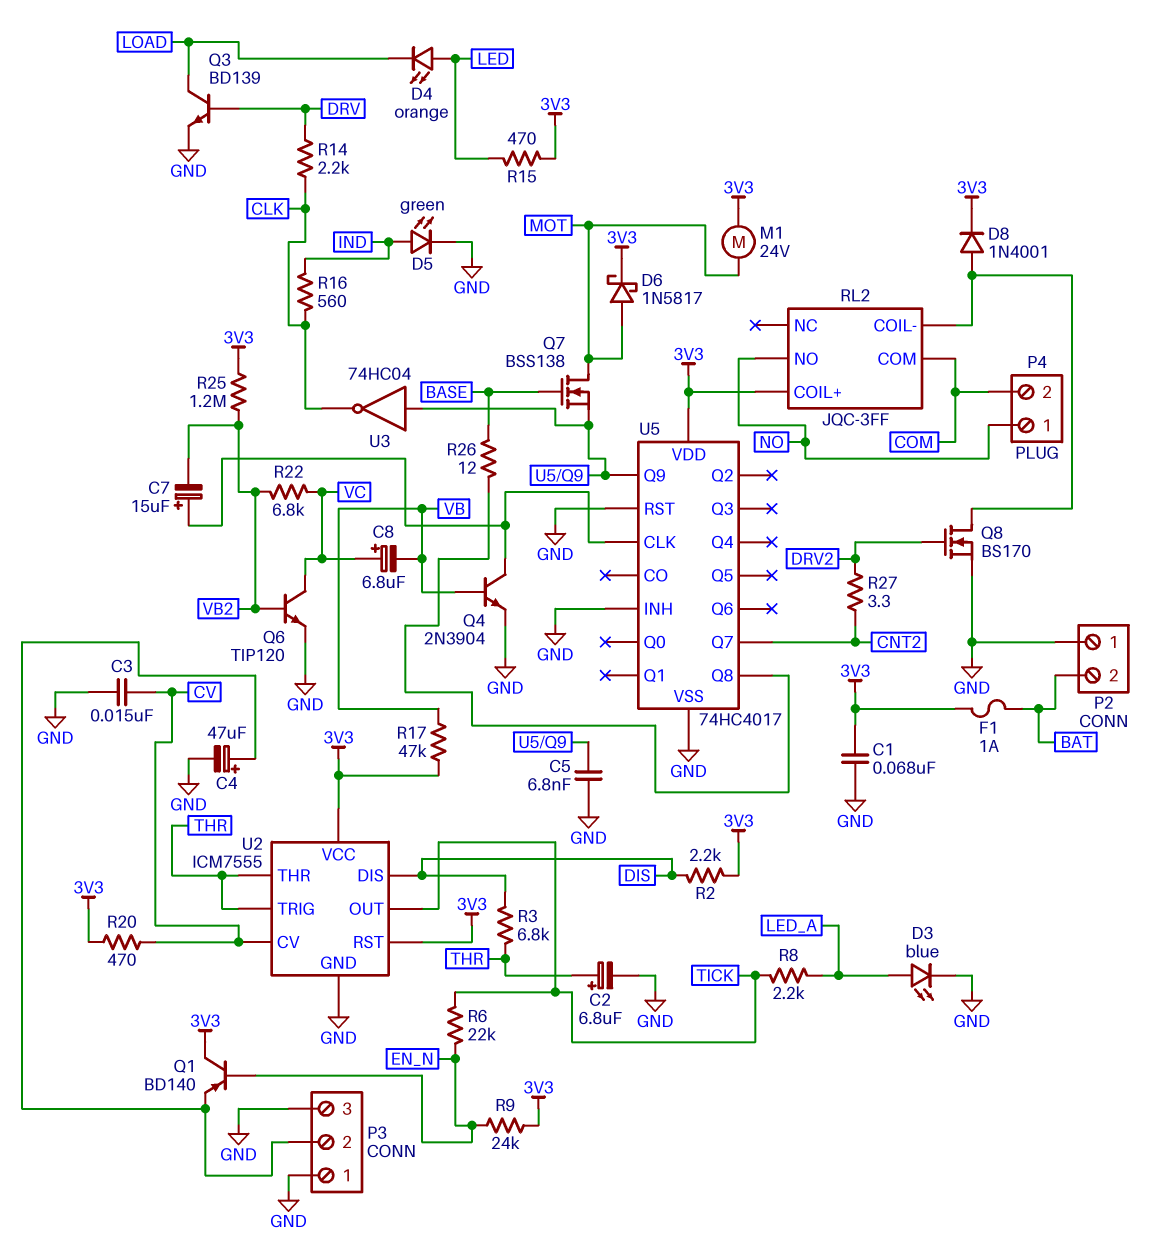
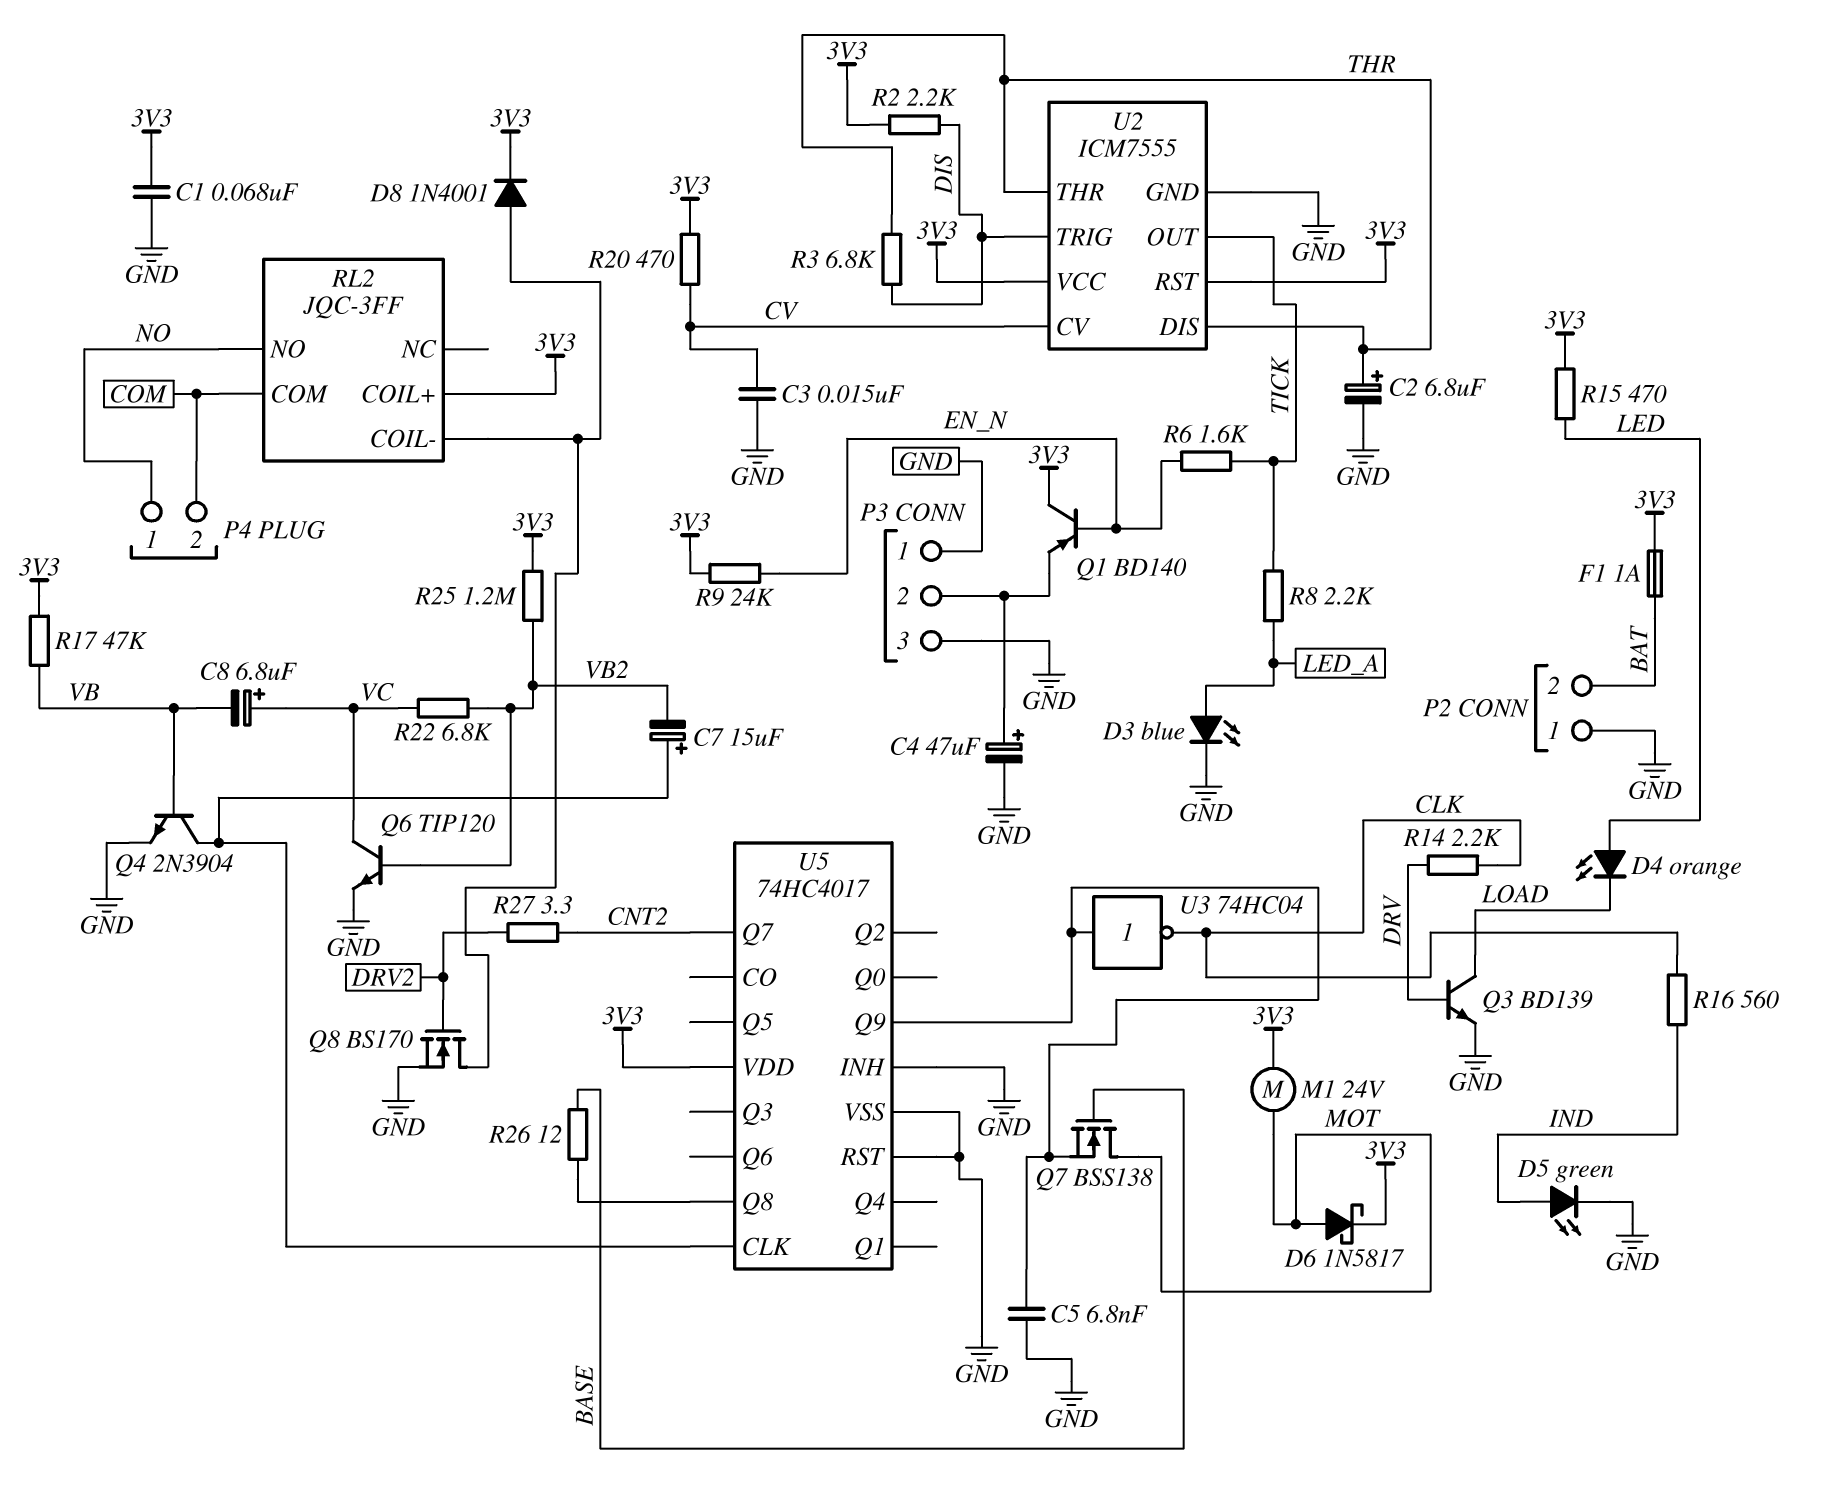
R6: 22k (EN_N, TICK) -> 1.6k (EN_N, TICK)
U2 pin DIS: DIS -> THR
U2 pin TRIG: THR -> DIS

